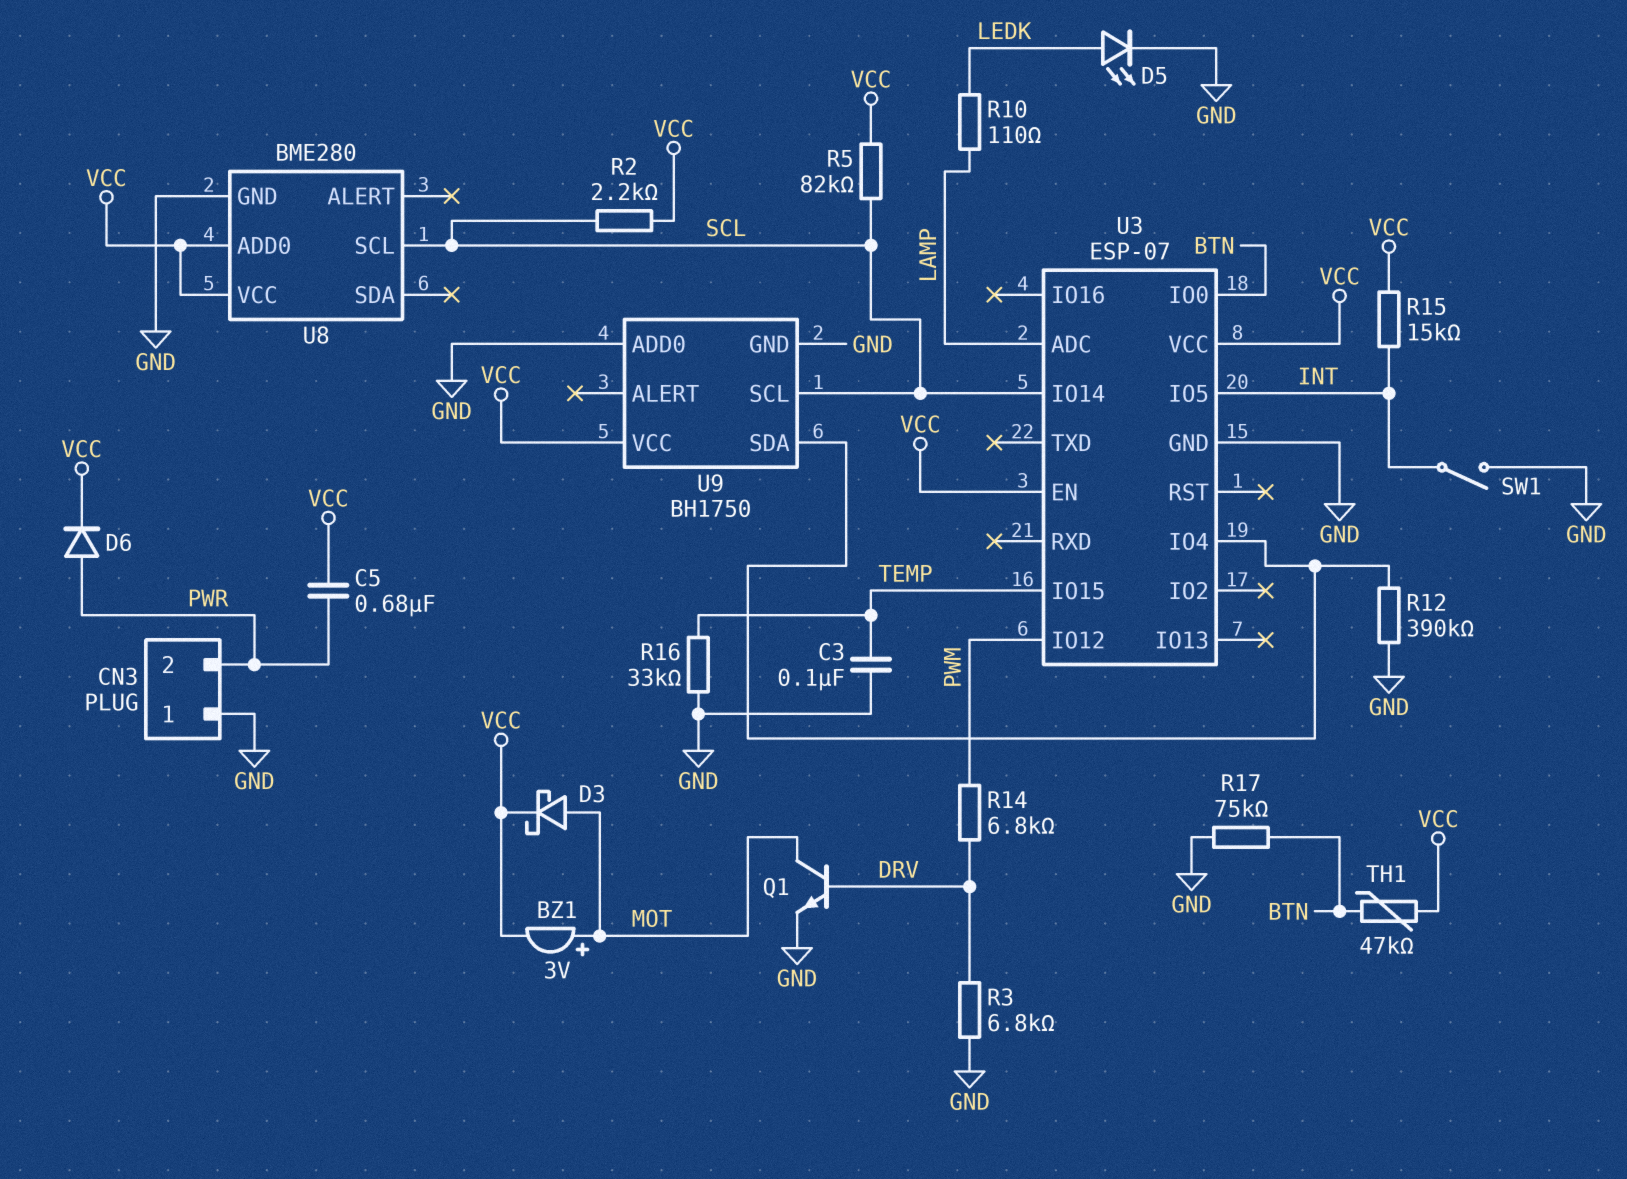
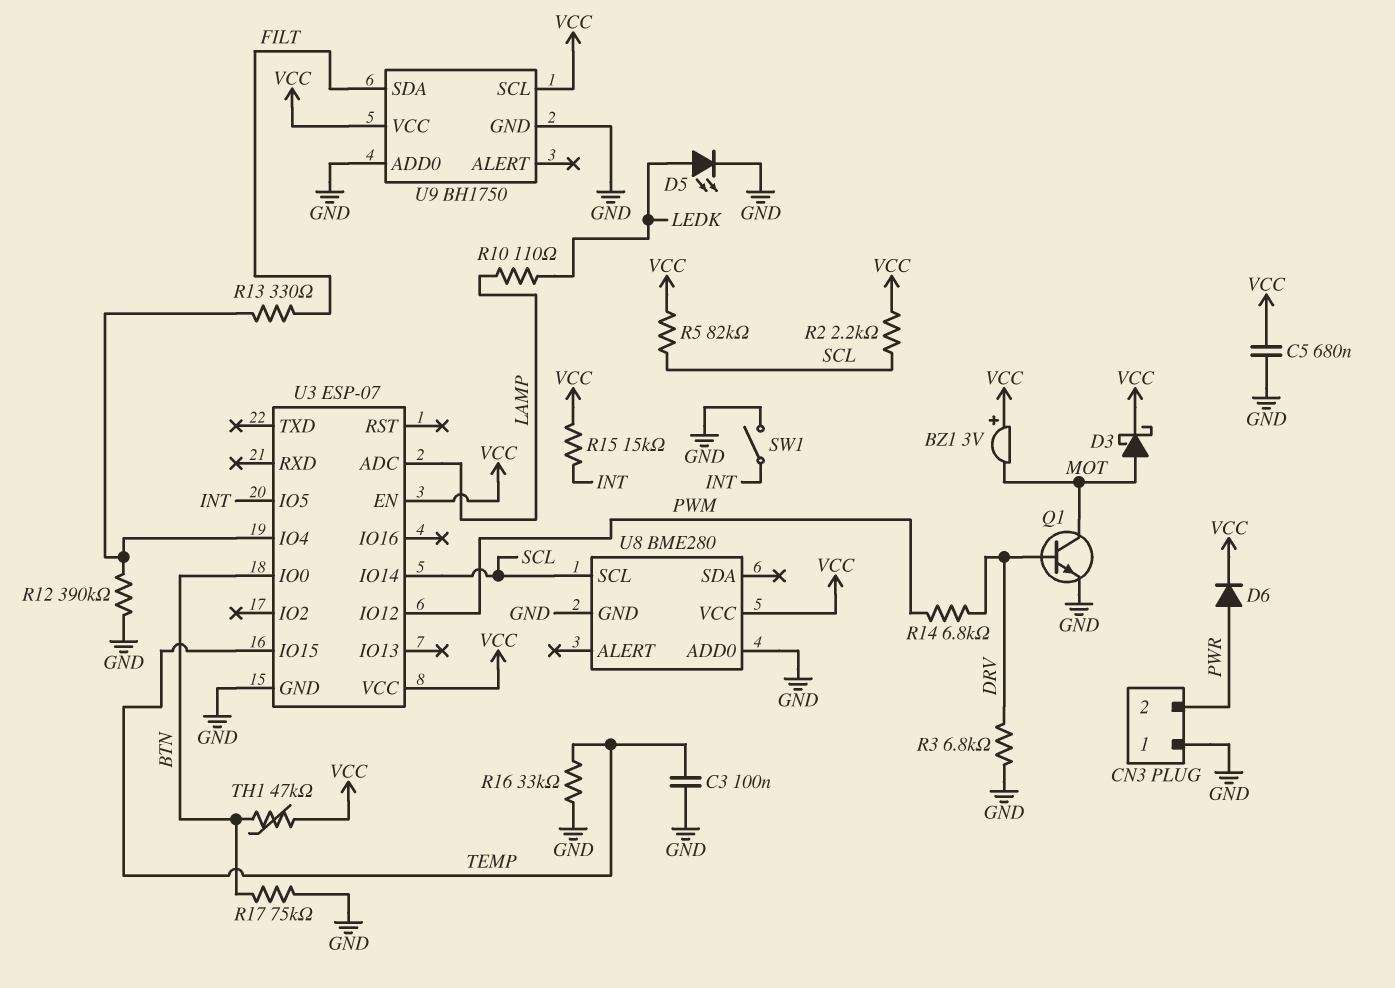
BZ1: buzzer 3V (plus MOT, minus VCC) -> buzzer 3V (plus VCC, minus MOT)
C5: 680nF (PWR, VCC) -> 680nF (GND, VCC)
R13: none -> 330 (FILT, U3/IO4)
U8 pin ADD0: VCC -> GND
U9 pin SCL: SCL -> VCC
U9 pin SDA: U3/IO4 -> FILT

